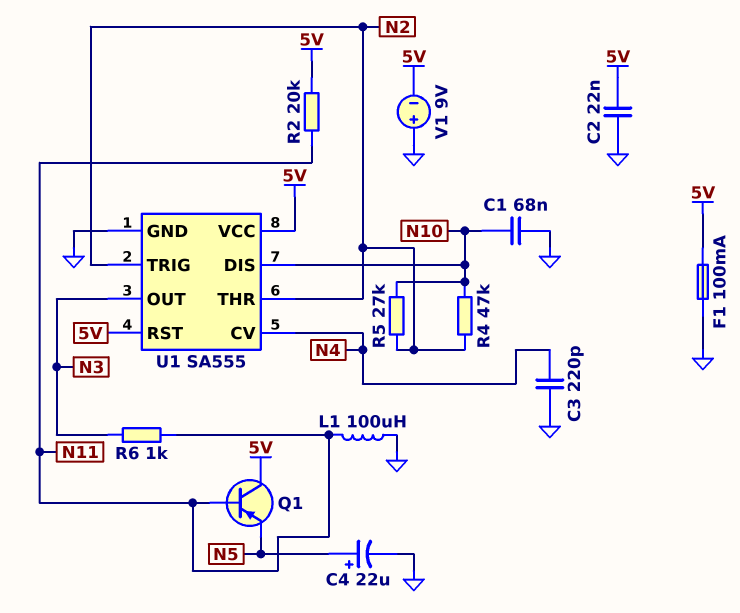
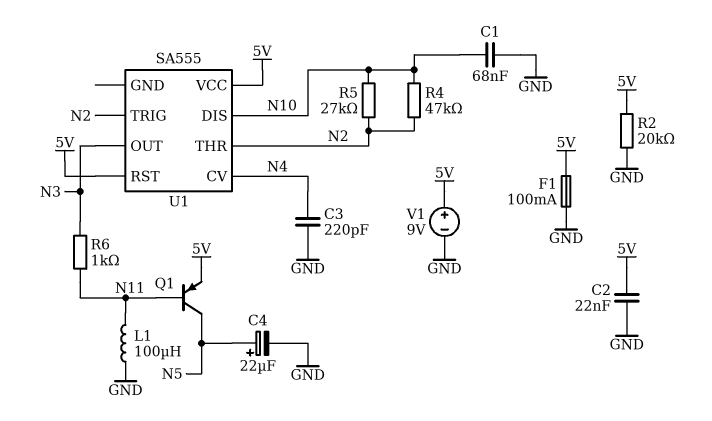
Q1: PNP (B N11, C 5V, E N5) -> PNP (B N11, C N5, E 5V)
R2: 20k (5V, N11) -> 20k (5V, GND)
U1 pin GND: GND -> none
V1: 9V (plus GND, minus 5V) -> 9V (plus 5V, minus GND)

